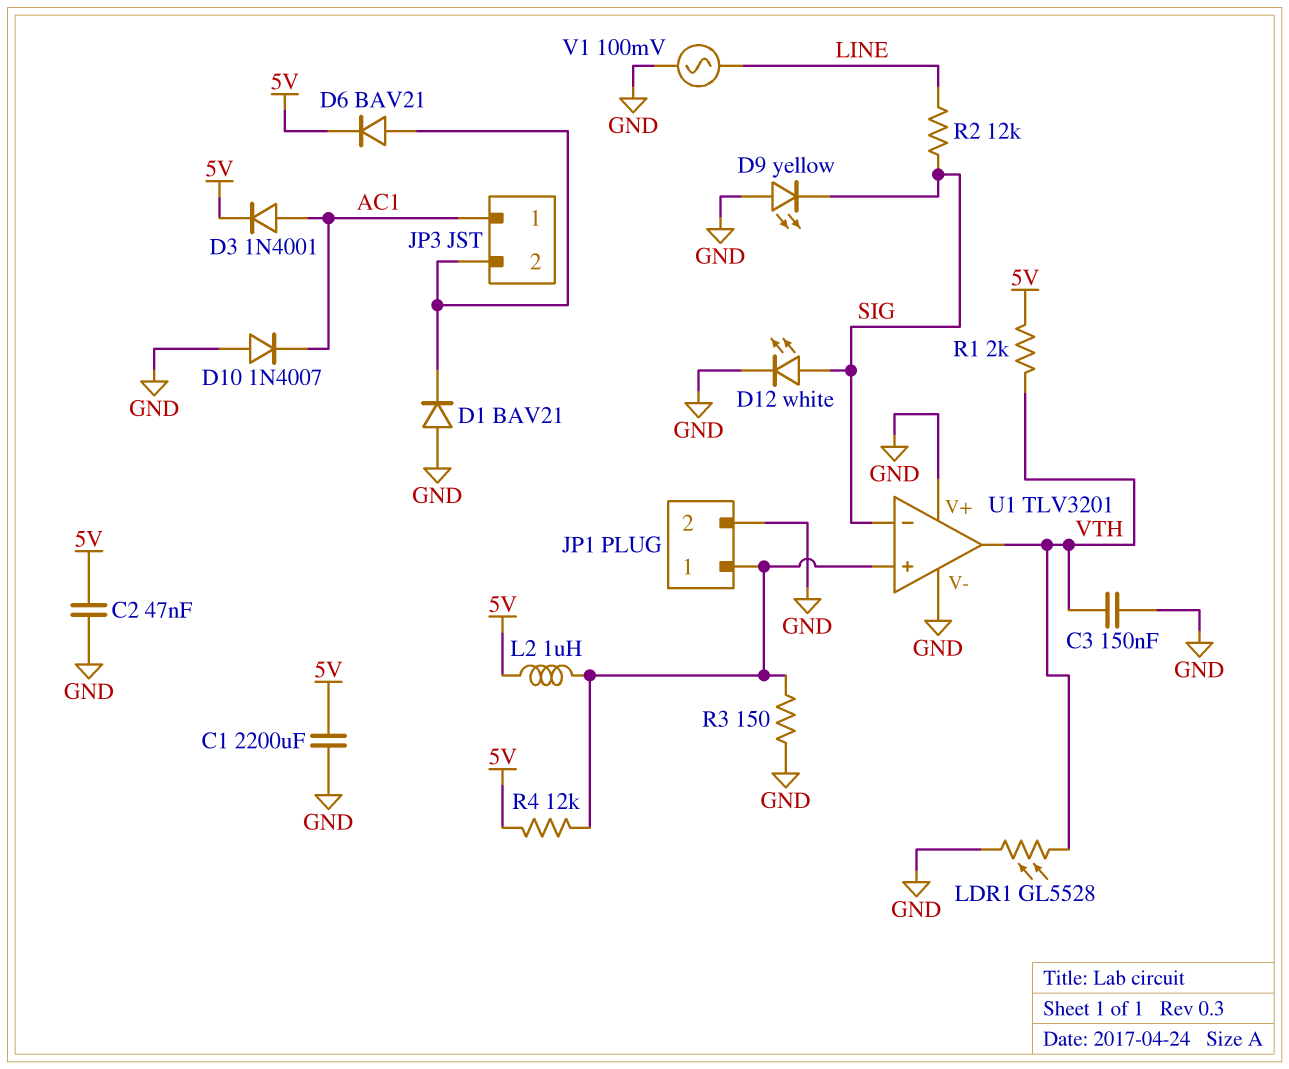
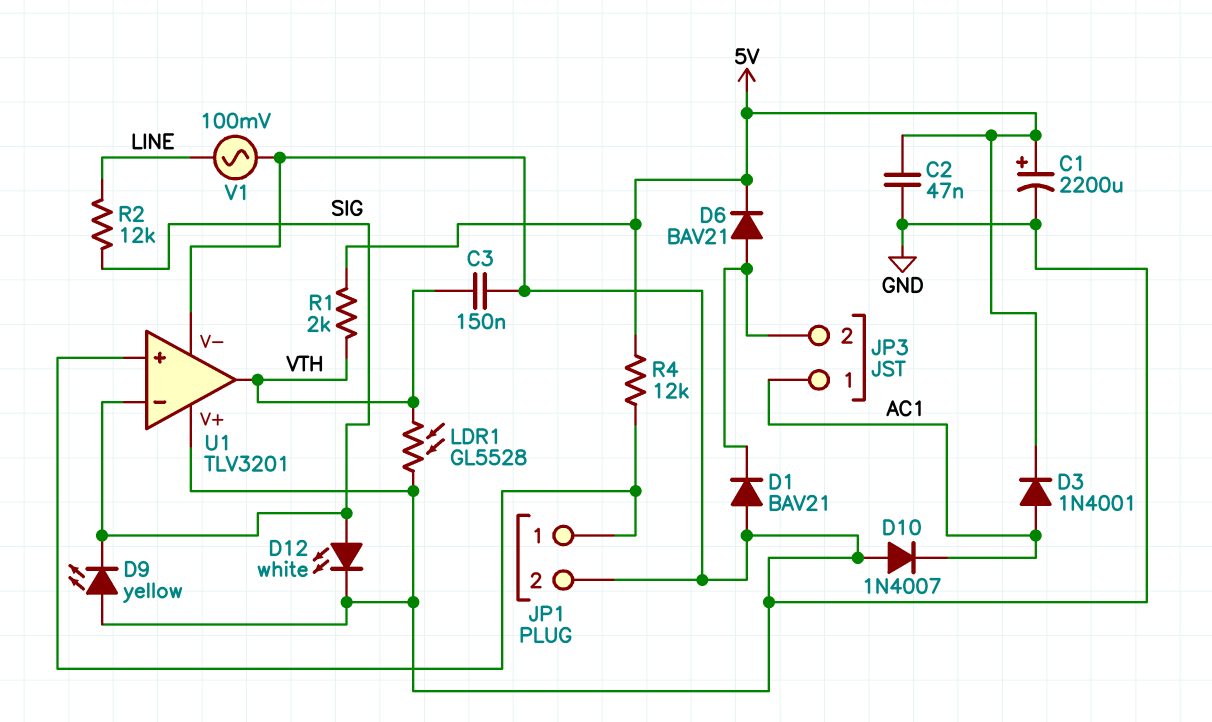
C1: 2200uF (5V, GND) -> 2200uF (plus 5V, minus GND)
L2: 1uH (5V, JP1/1) -> none
R3: 150 (GND, JP1/1) -> none

